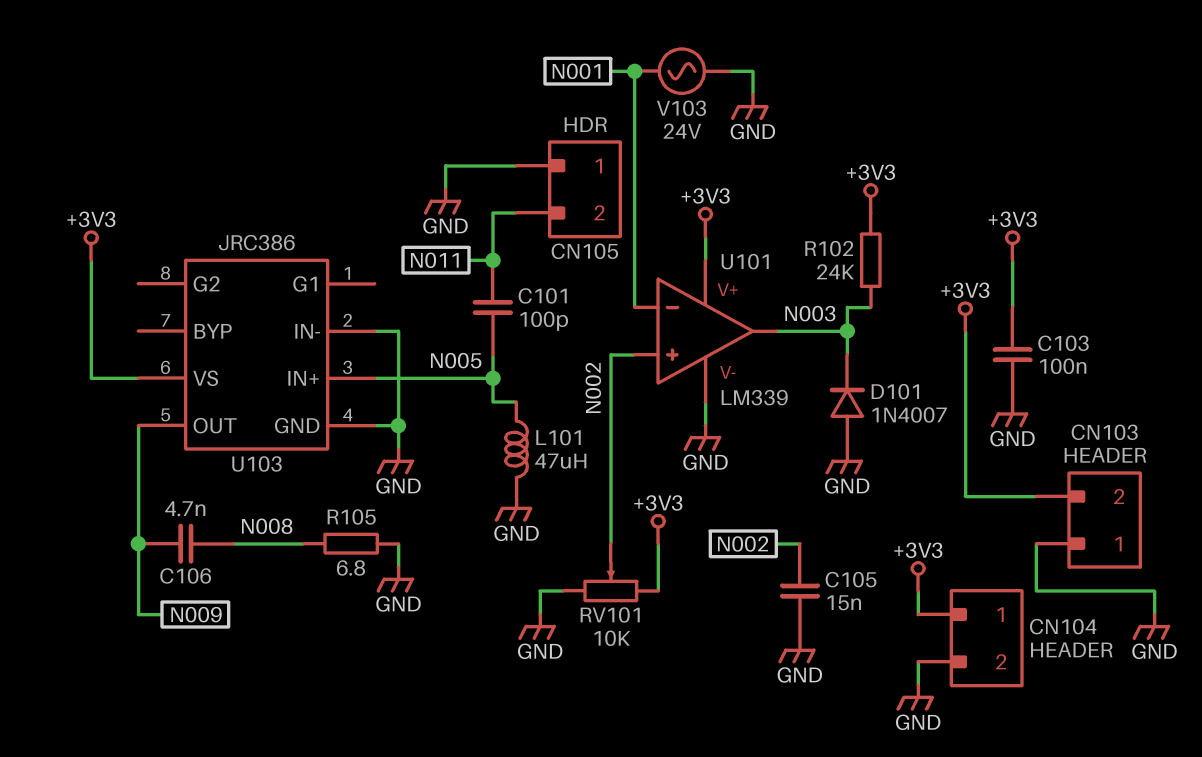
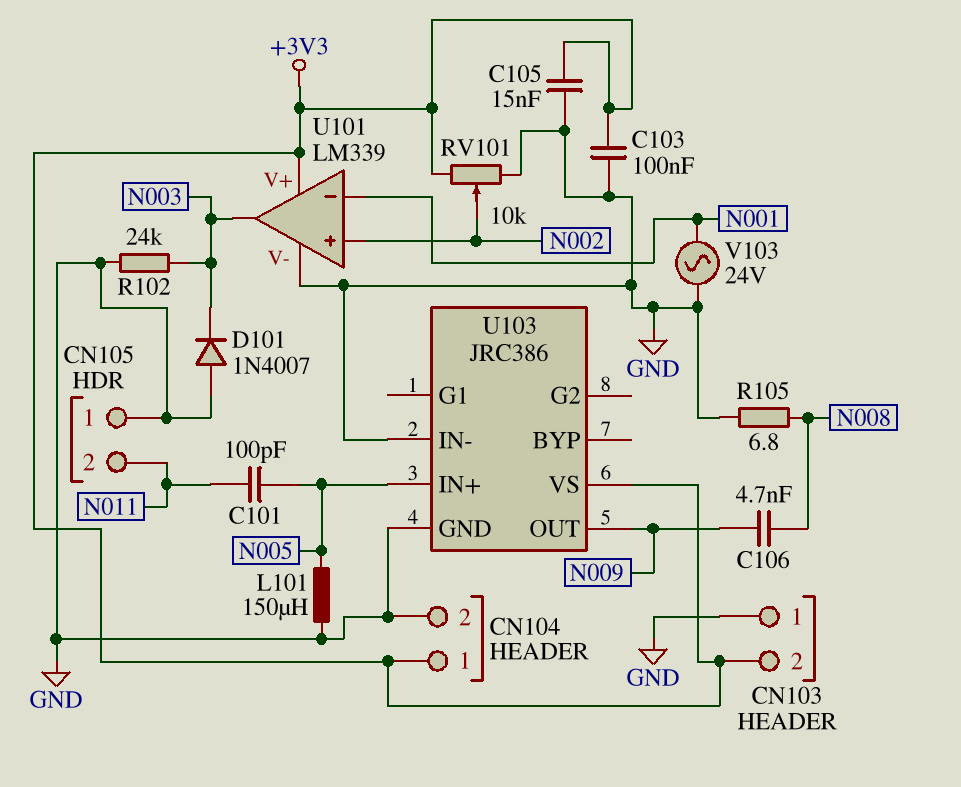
C105: 15nF (GND, N002) -> 15nF (+3V3, GND)
L101: 47uH (GND, N005) -> 150uH (GND, N005)
R102: 24k (+3V3, N003) -> 24k (GND, N003)

